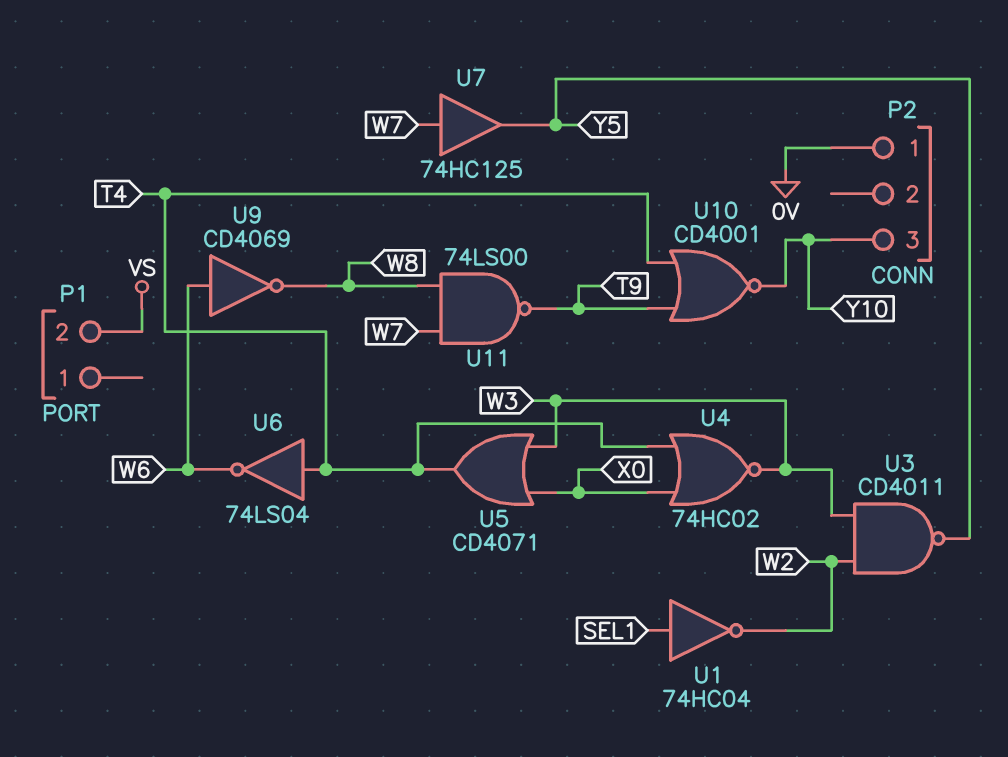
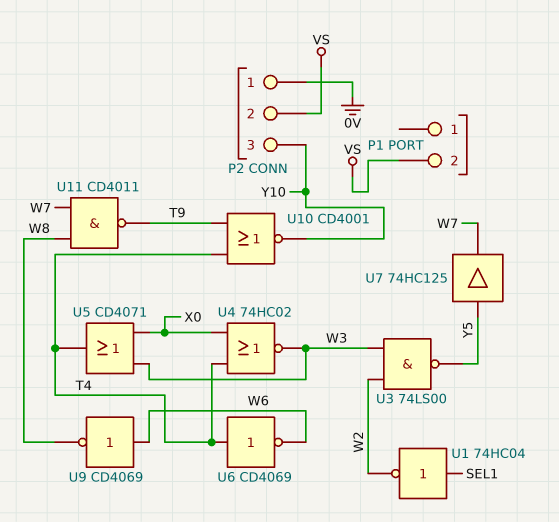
P2 pin 2: none -> VS
U3: NAND CD4011 (in W2, in W3, out Y5) -> NAND 74LS00 (in W2, in W3, out Y5)
U6: NOT 74LS04 (in T4, out W6) -> NOT CD4069 (in T4, out W6)
U7: buffer 74HC125 (in W7, out Y5) -> buffer 74HC125 (in Y5, out W7)
U11: NAND 74LS00 (in W7, in W8, out T9) -> NAND CD4011 (in W7, in W8, out T9)

